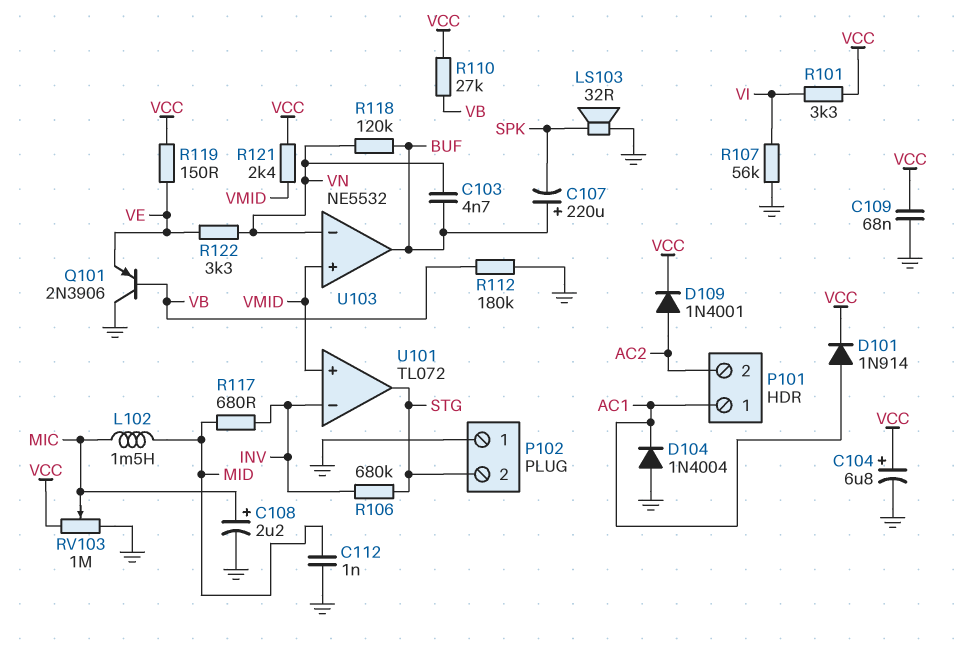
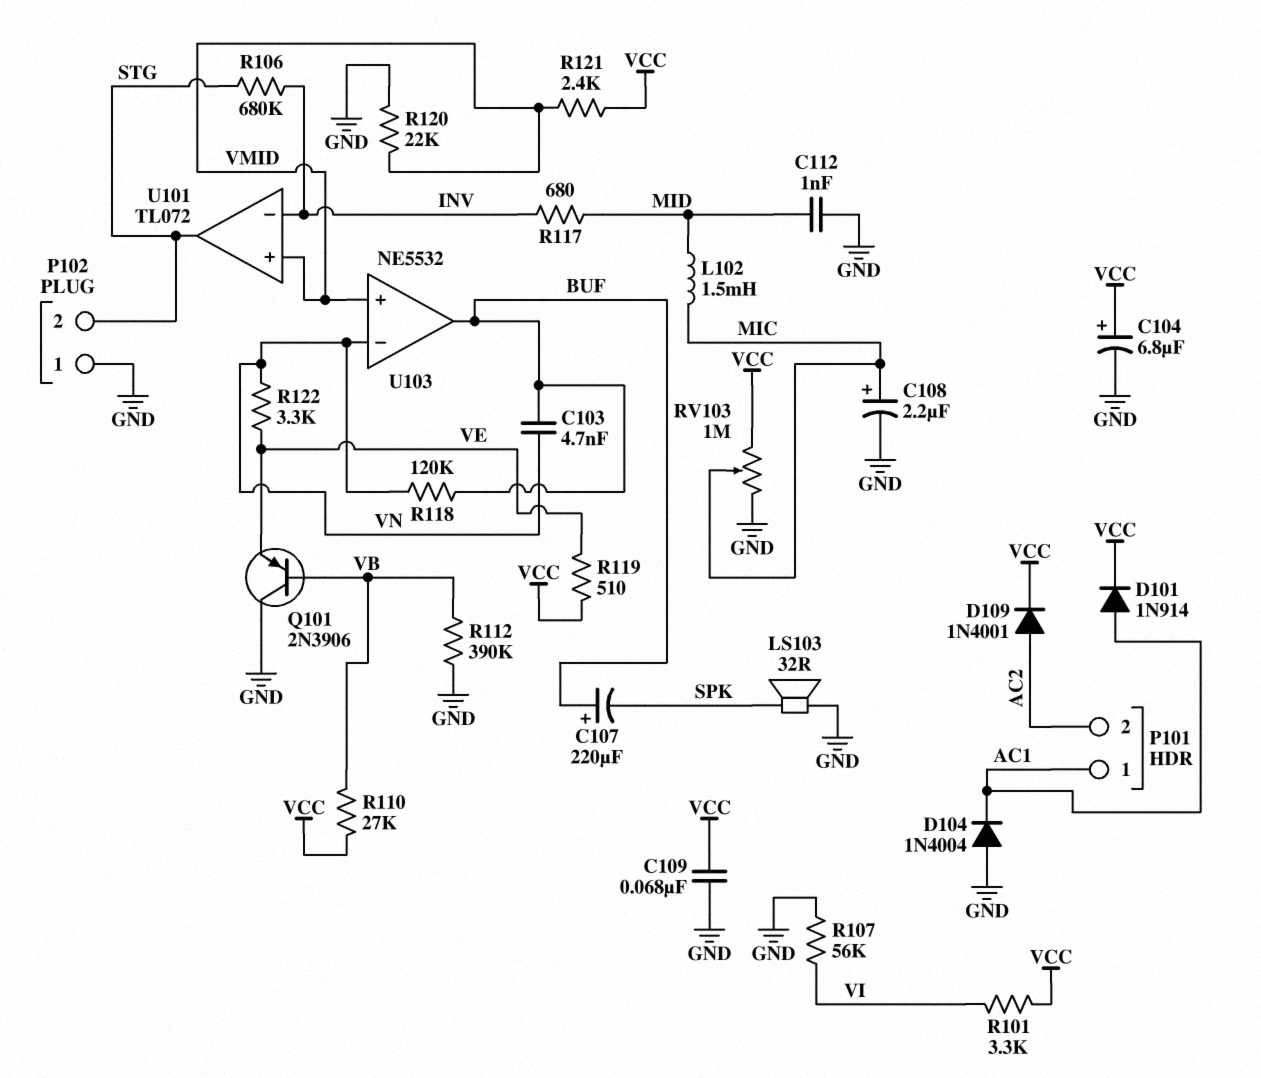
R112: 180k (GND, VB) -> 390k (GND, VB)
R119: 150 (VCC, VE) -> 510 (VCC, VE)
R120: none -> 22k (GND, VMID)

